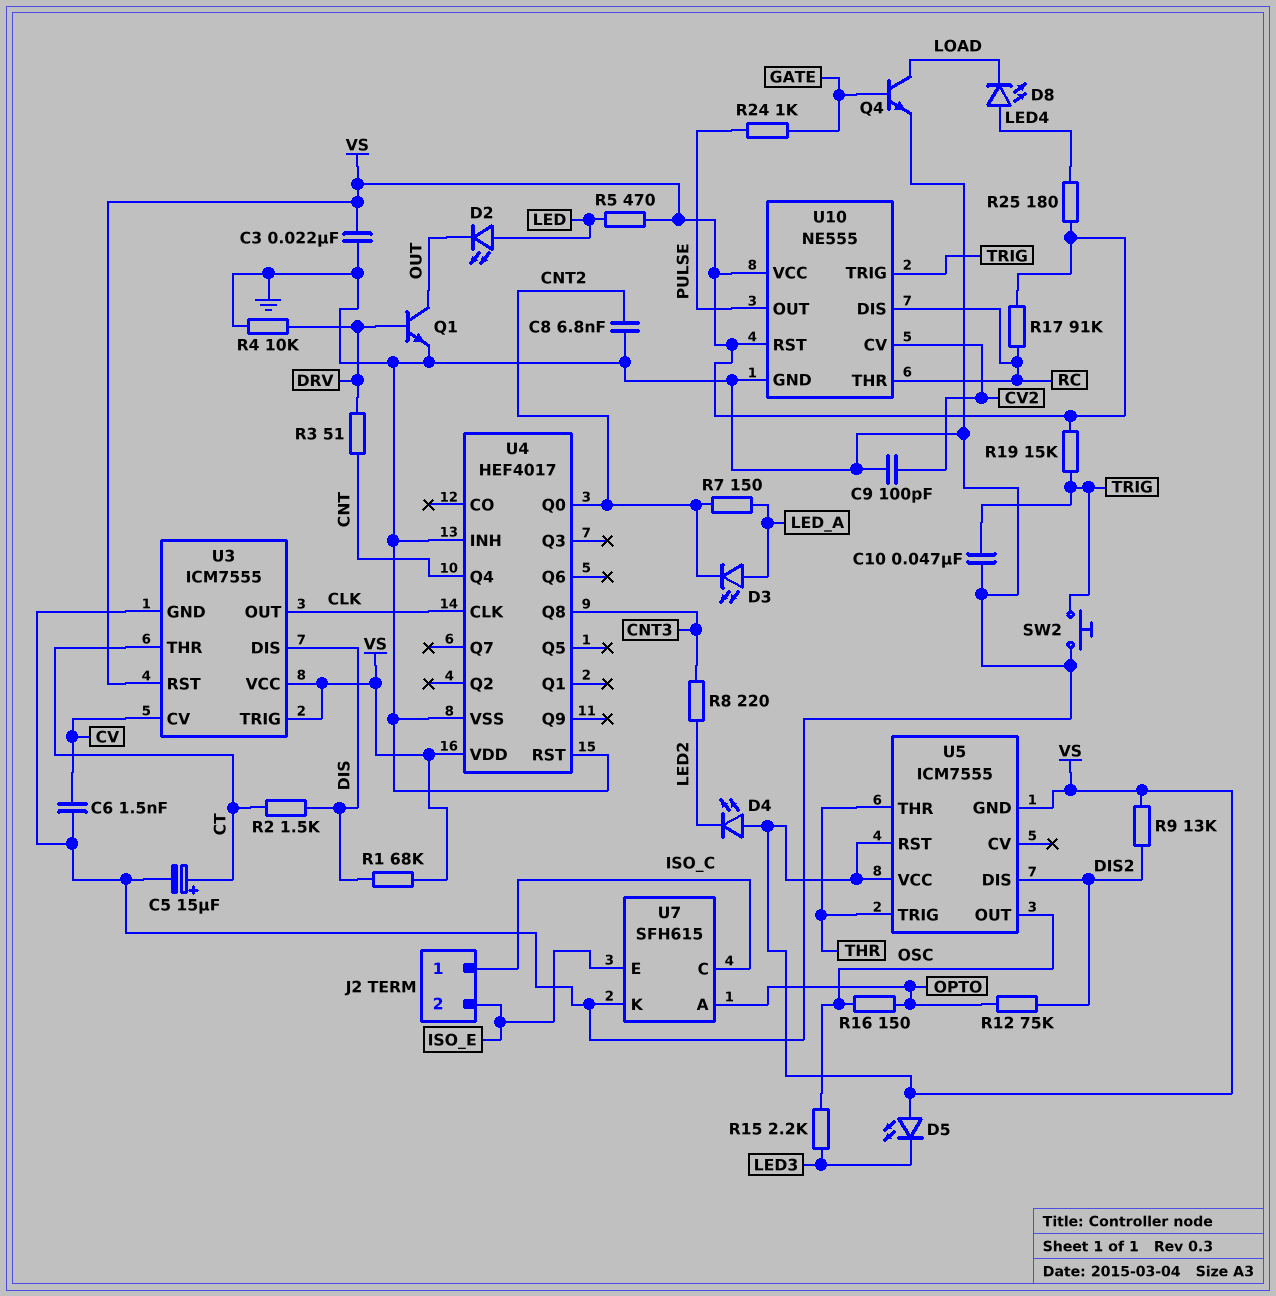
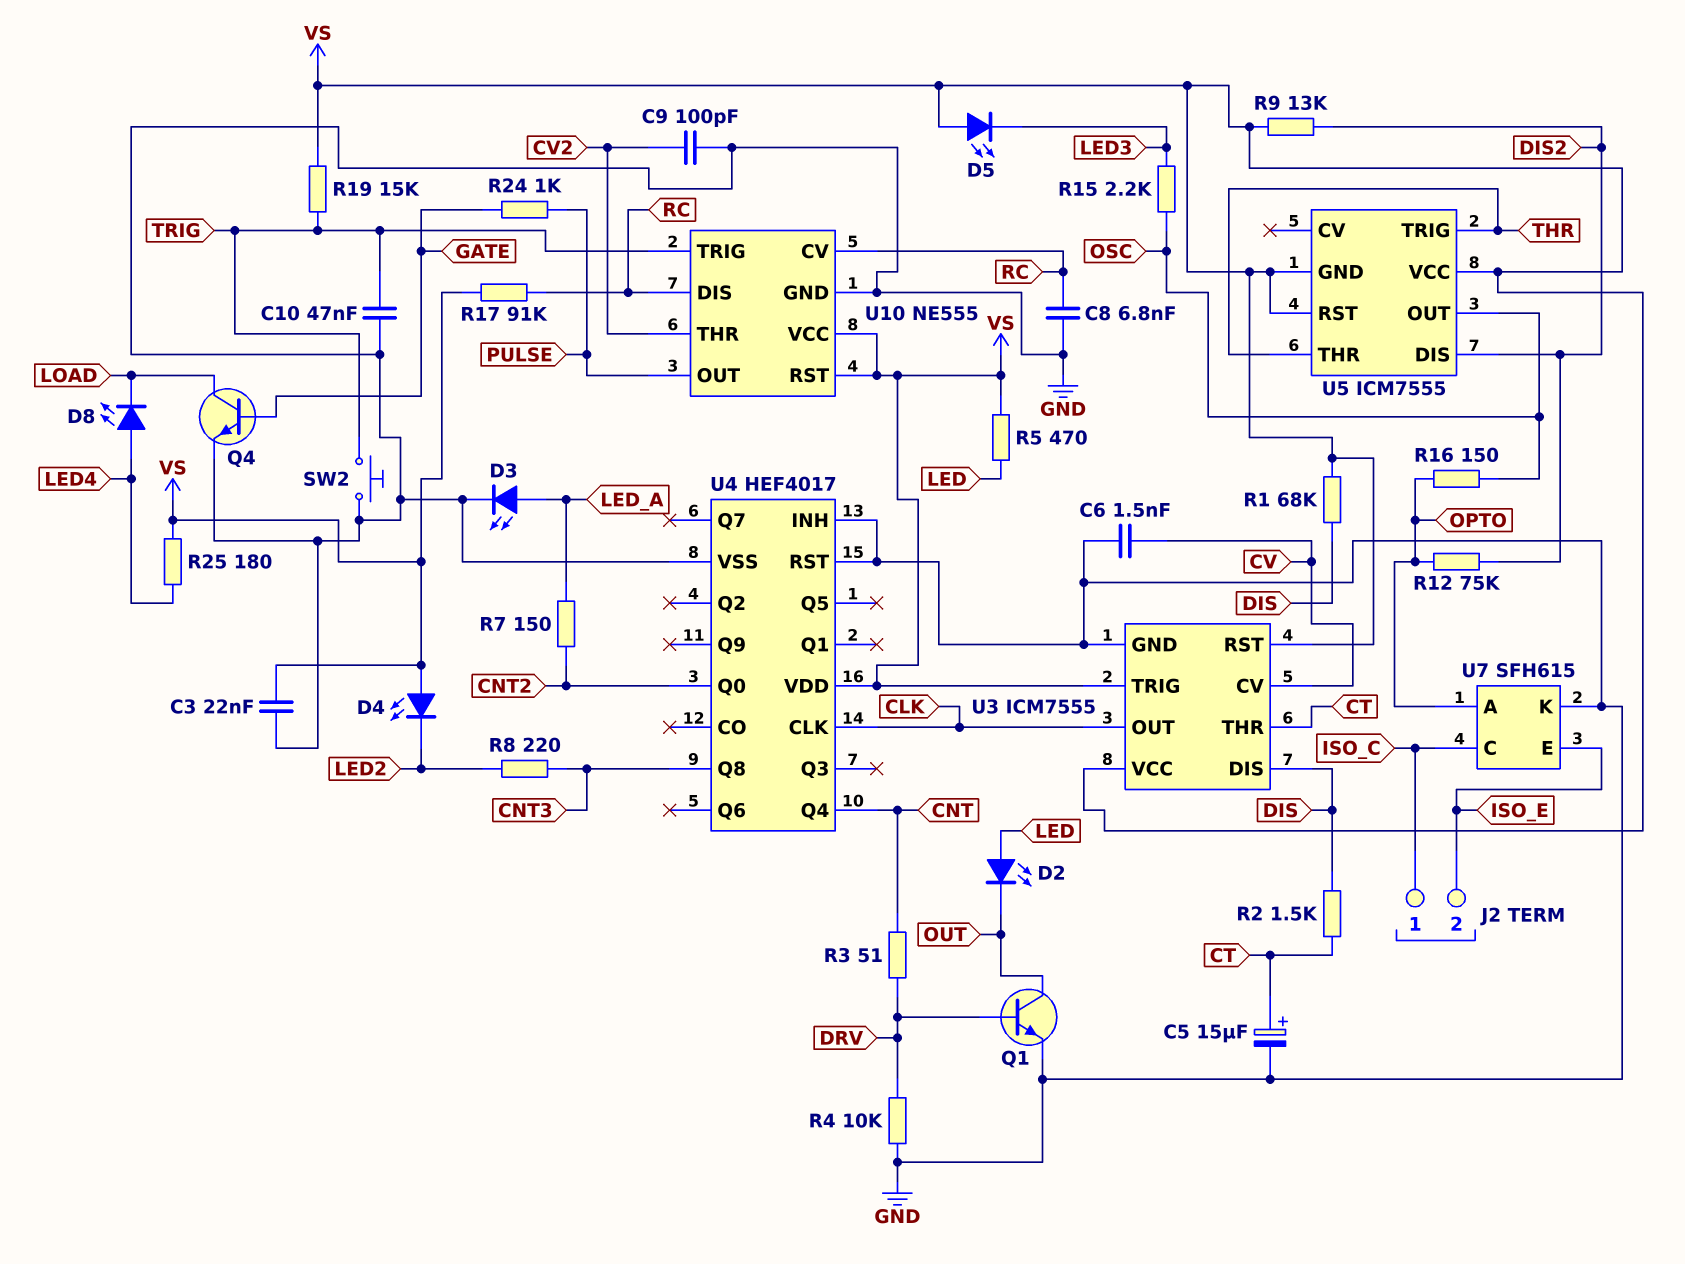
C8: 6.8nF (CNT2, GND) -> 6.8nF (GND, RC)
D3: LED (A LED_A, K CNT2) -> LED (A LED_A, K GND)
U10 pin CV: CV2 -> RC
U10 pin THR: RC -> CV2

